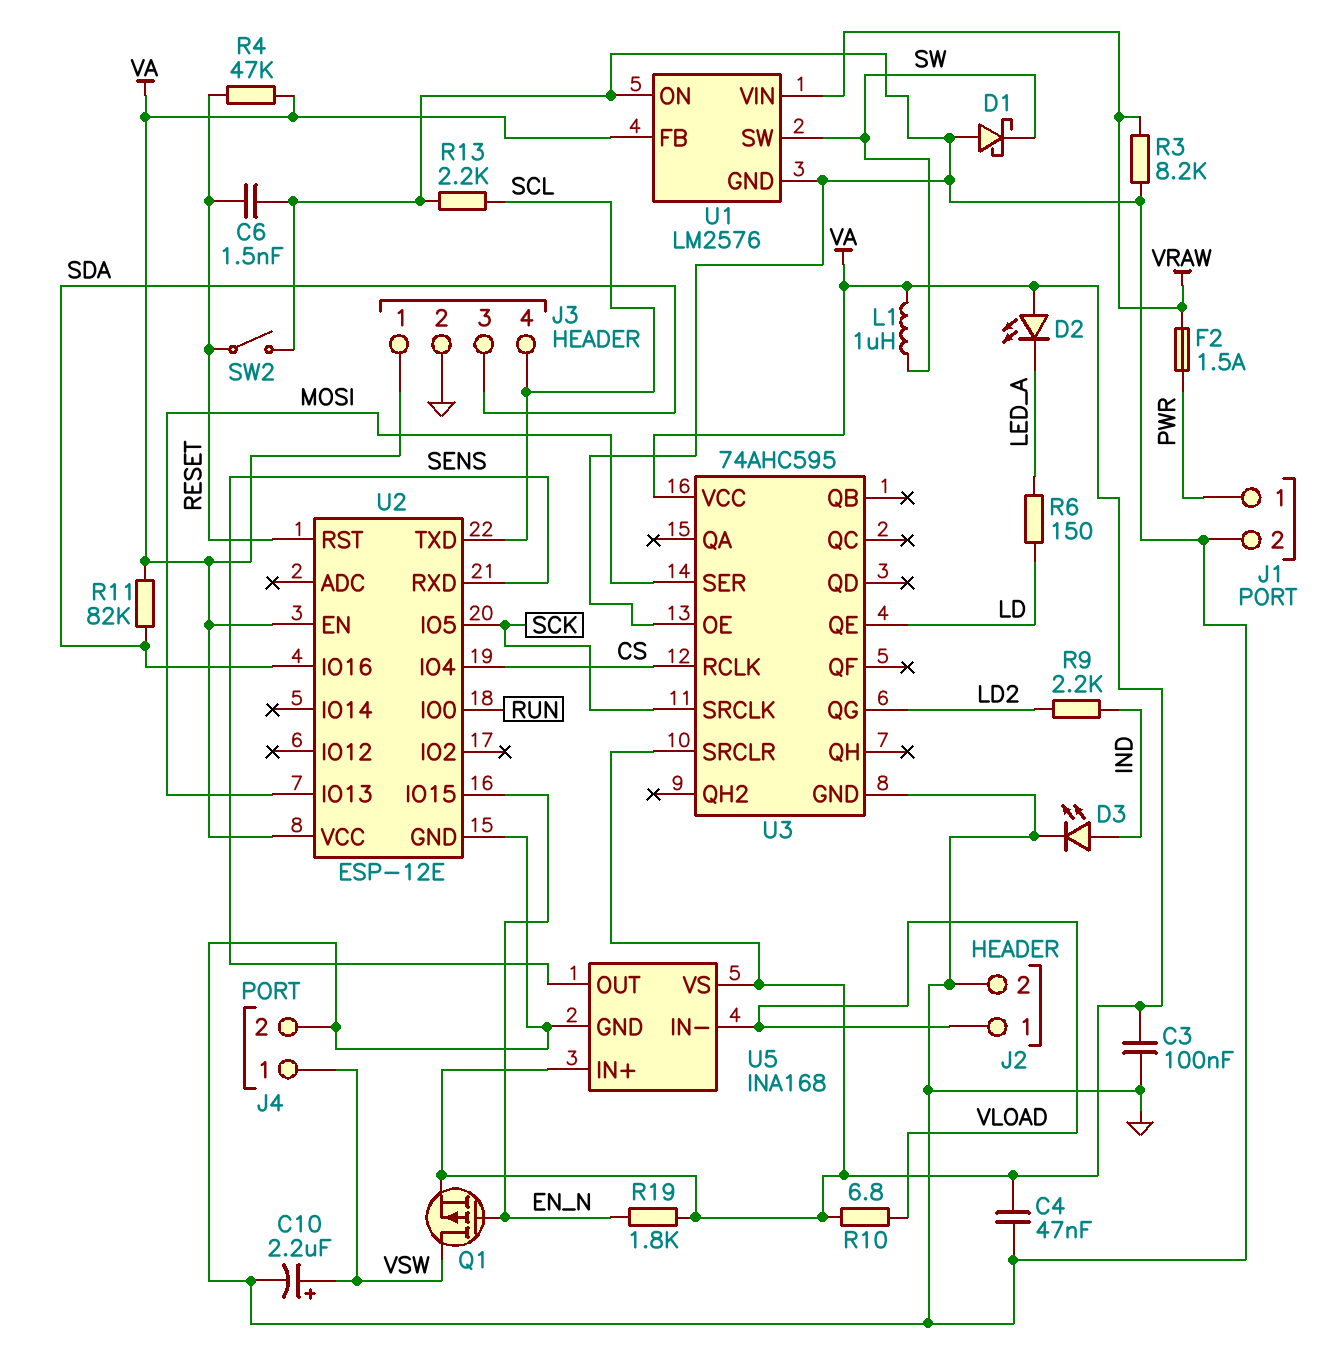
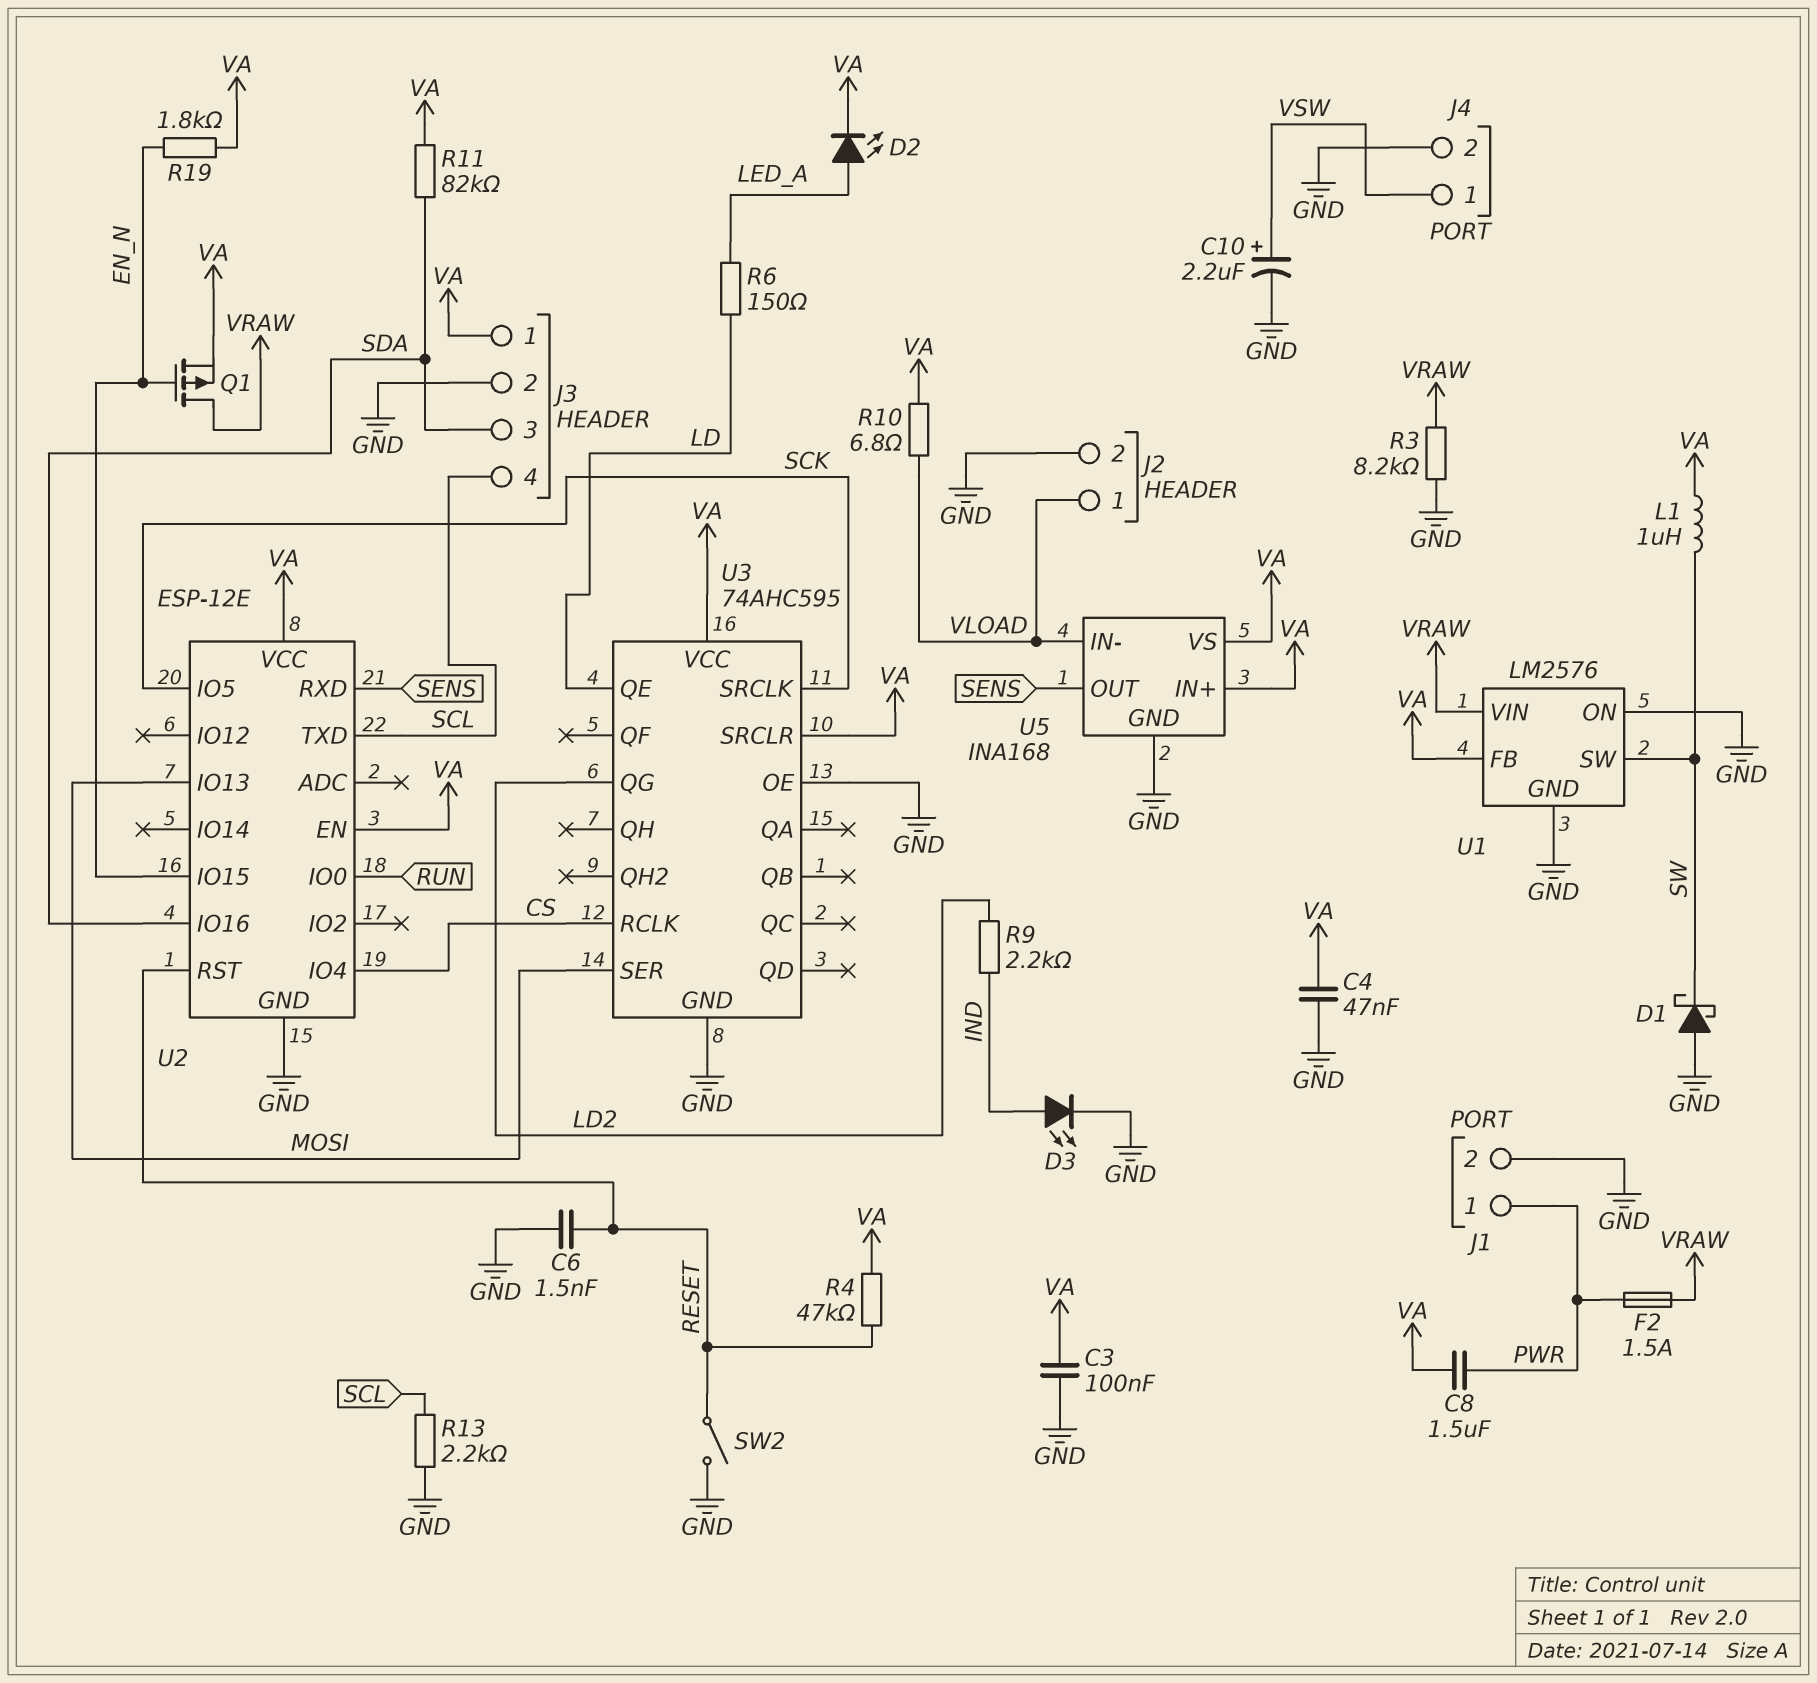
C8: none -> 1.5uF (PWR, VA)
D2: LED (A VA, K LED_A) -> LED (A LED_A, K VA)
Q1: PMOS (G EN_N, D VSW, S VA) -> PMOS (G EN_N, D VRAW, S VA)

